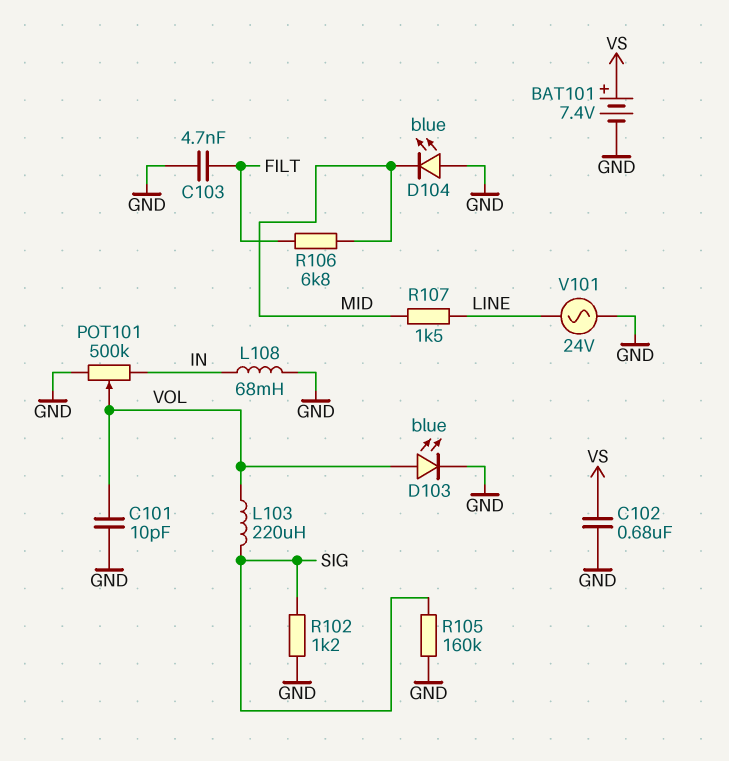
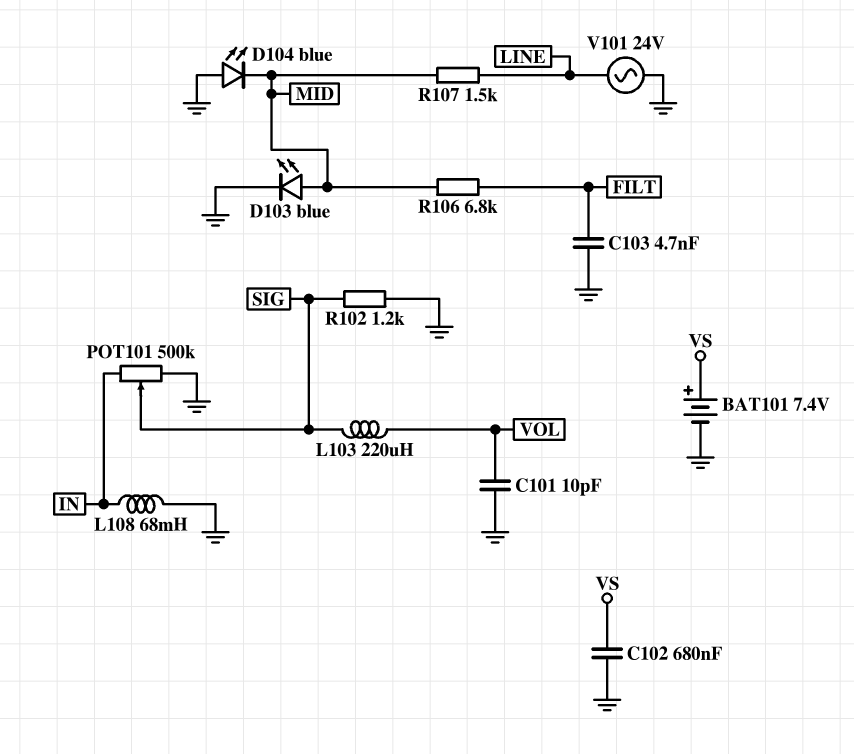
D103: LED blue (A VOL, K GND) -> LED blue (A MID, K GND)
POT101: 500k (GND, IN, wiper VOL) -> 500k (GND, IN, wiper SIG)
R105: 160k (GND, SIG) -> none

